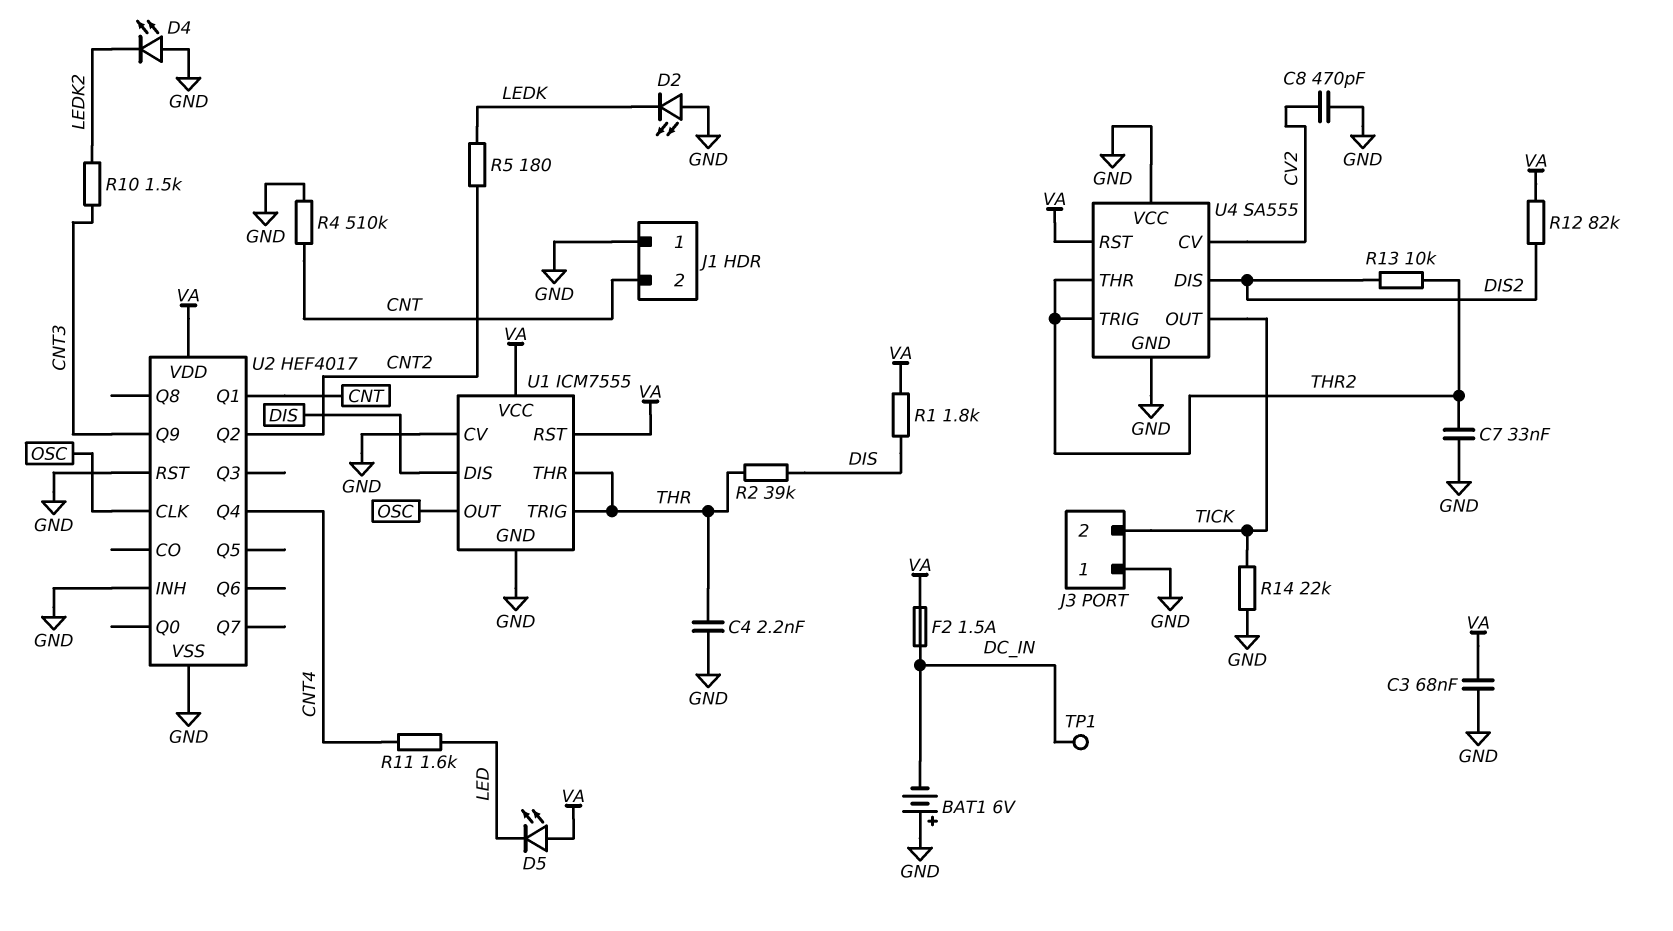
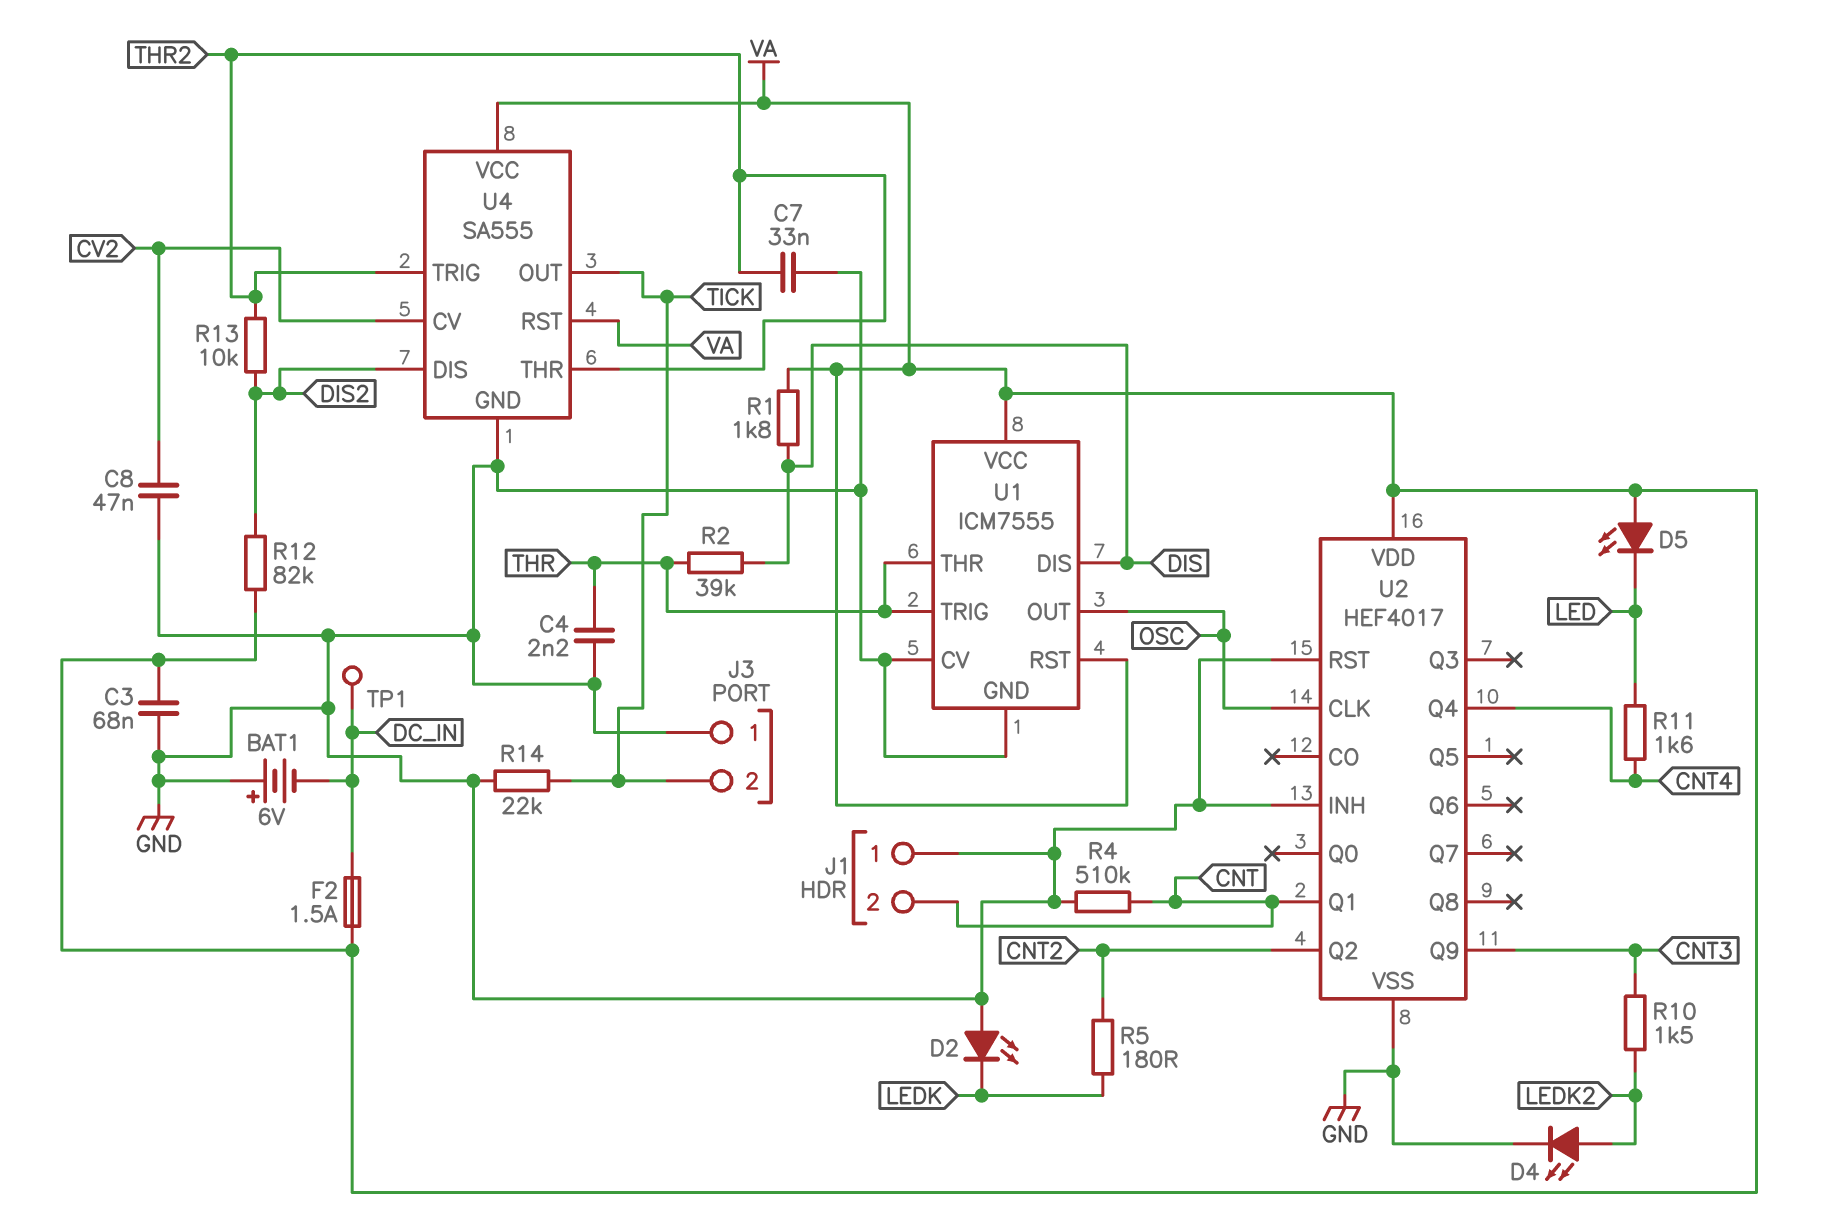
C8: 470pF (CV2, GND) -> 47nF (CV2, GND)
D4: LED (A GND, K LEDK2) -> LED (A LEDK2, K GND)
U4 pin VCC: GND -> VA

